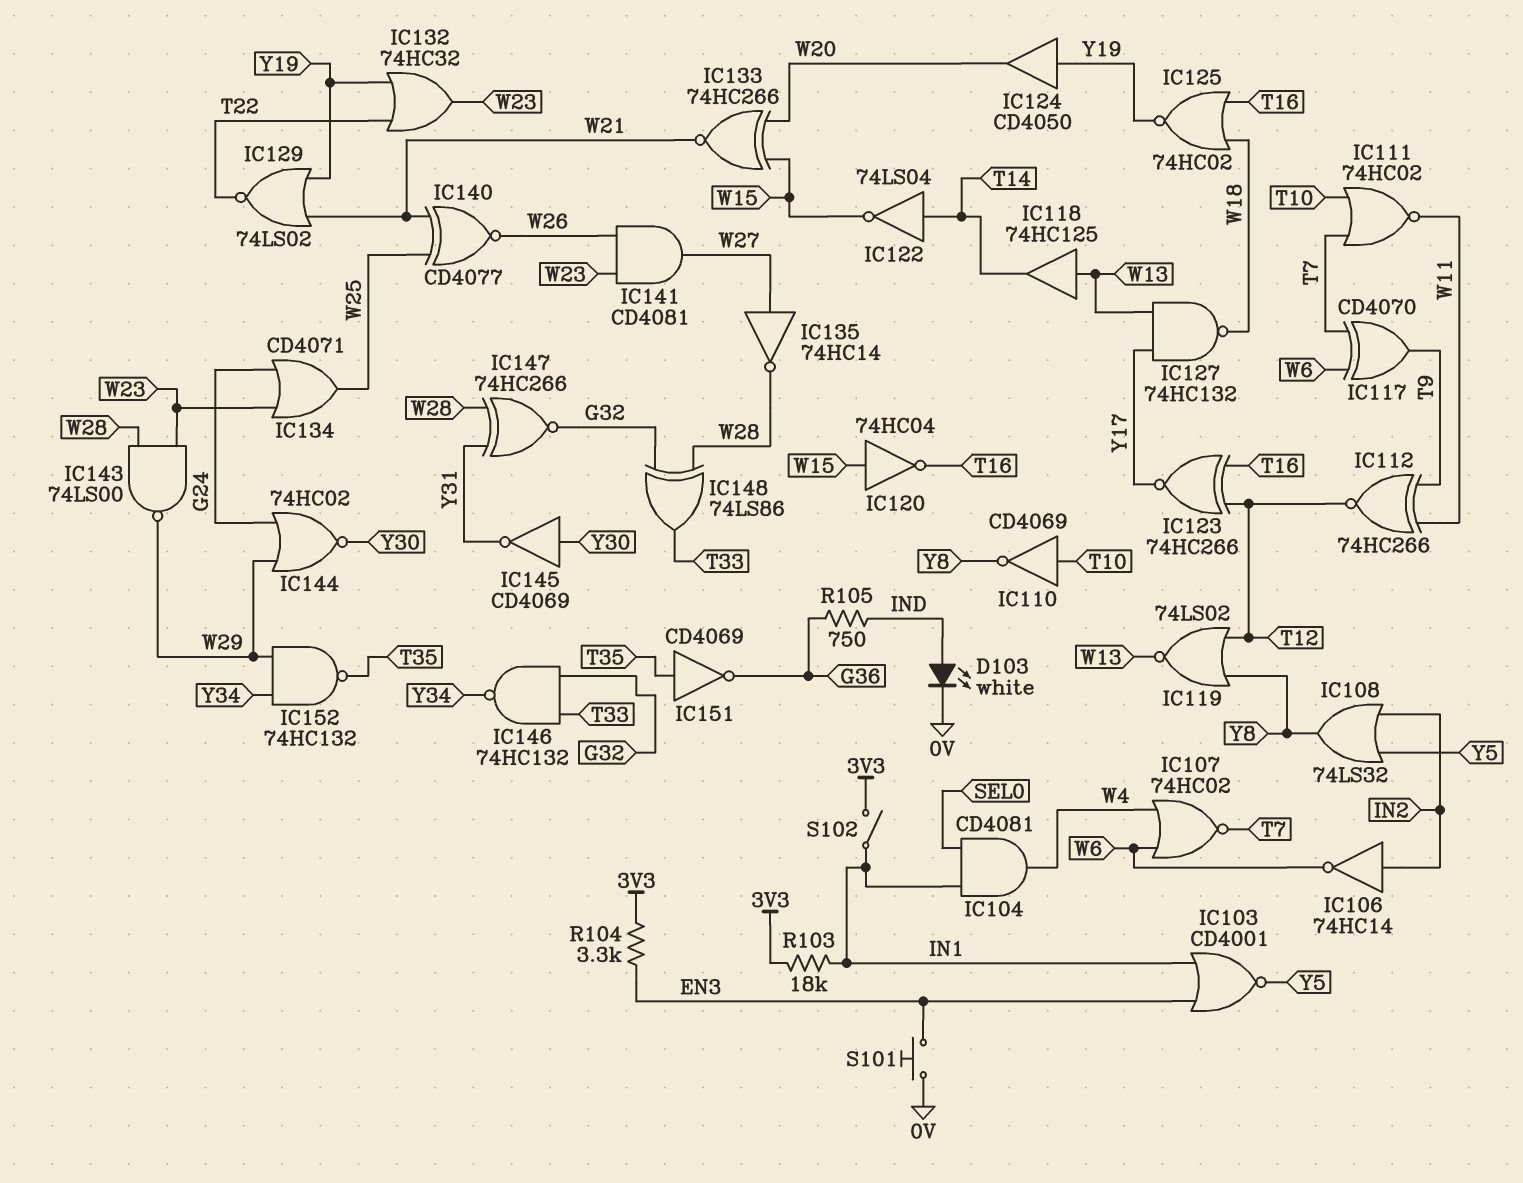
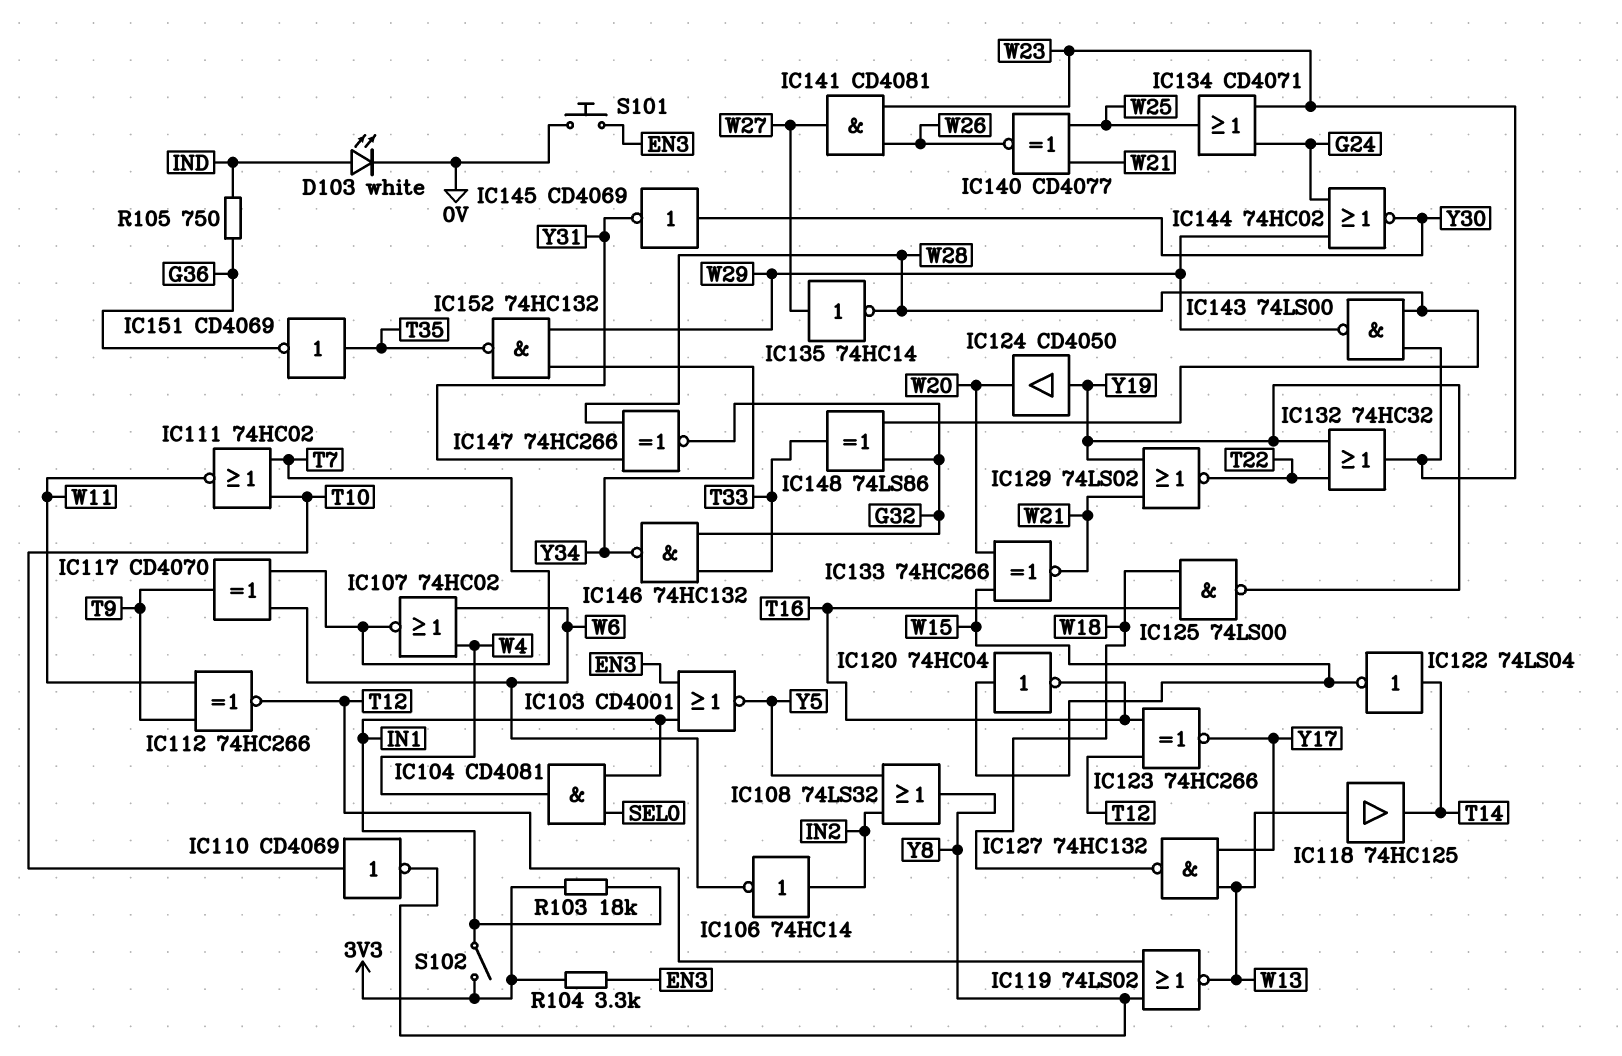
IC125: NOR 74HC02 (in T16, in W18, out Y19) -> NAND 74LS00 (in T16, in W18, out Y19)

